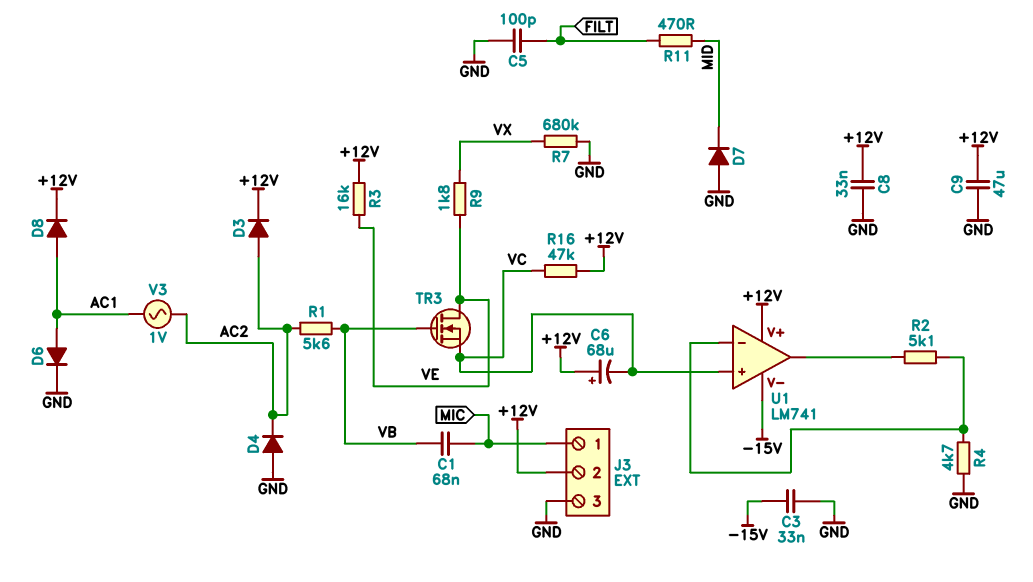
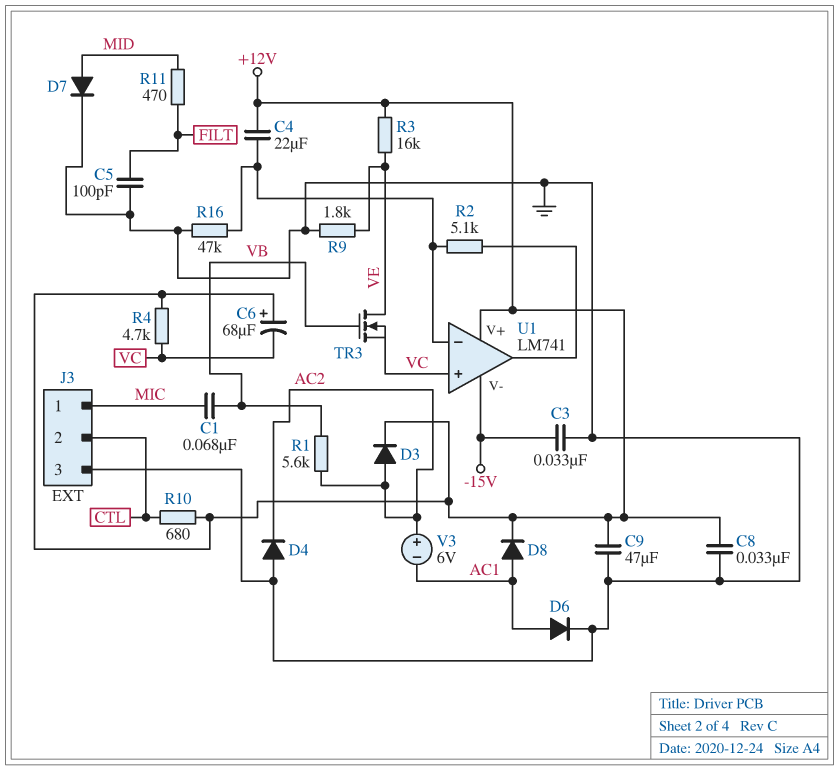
C4: none -> 22uF (+12V, U1/in-)
D7: diode (A GND, K MID) -> diode (A MID, K GND)
J3 pin 2: +12V -> CTL
R4: 4.7k (GND, U1/in-) -> 4.7k (+12V, VC)
R7: 680k (GND, VX) -> none
R9: 1.8k (VE, VX) -> 1.8k (GND, VE)
R10: none -> 680 (+12V, CTL)
R16: 47k (+12V, VC) -> 47k (GND, U1/in-)
V3: AC 1V (AC1, AC2) -> 6V (plus AC2, minus AC1)

